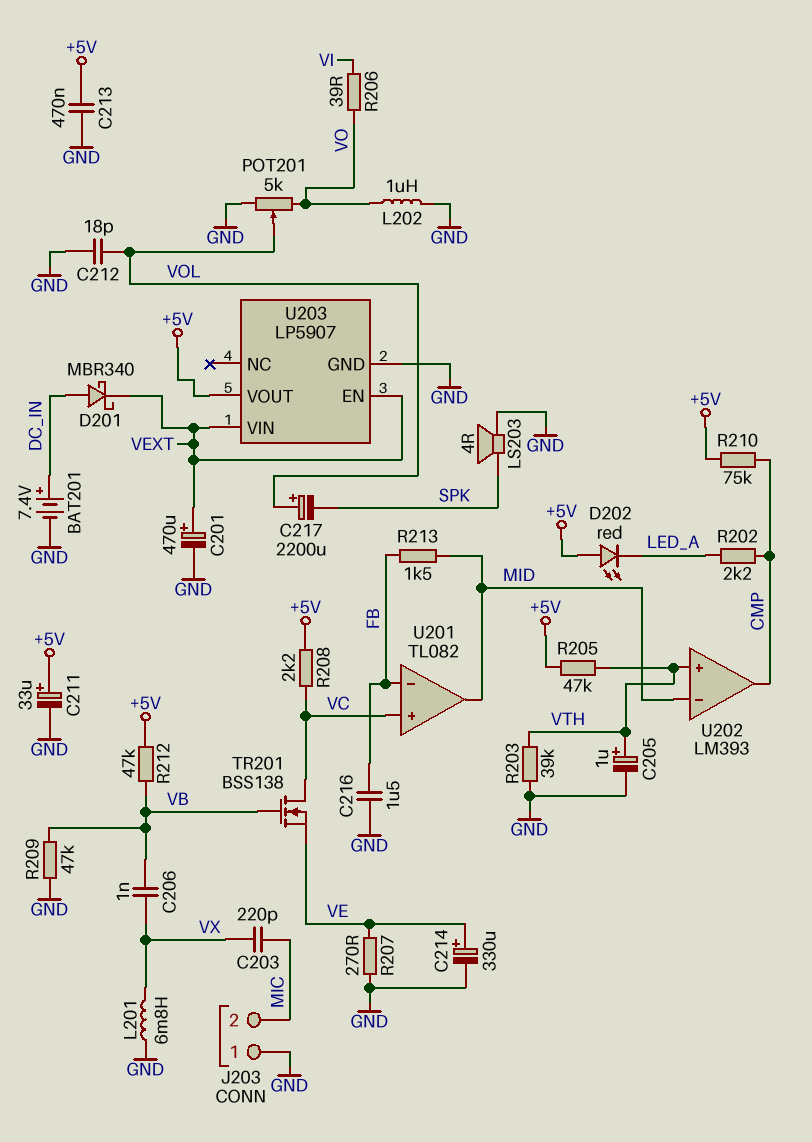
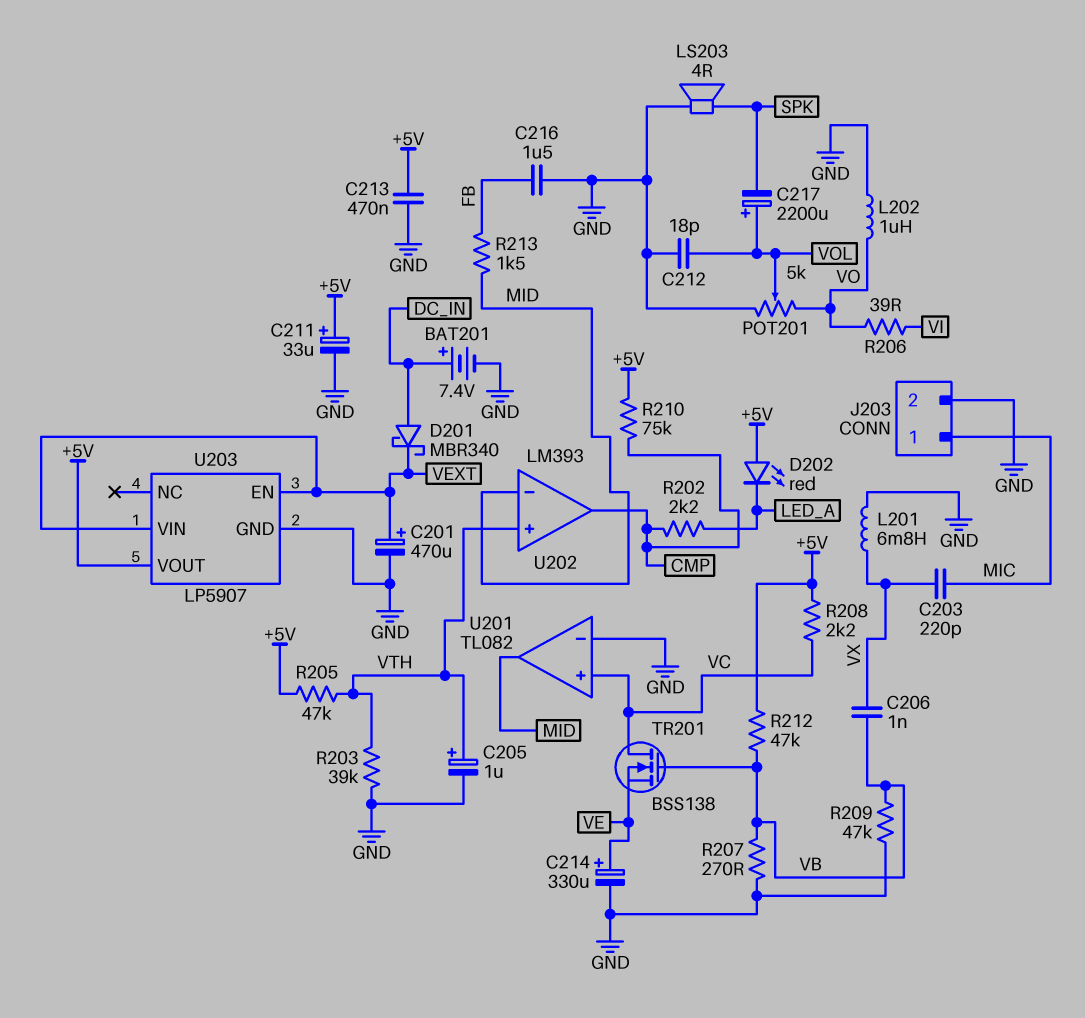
J203 pin 1: GND -> MIC
J203 pin 2: MIC -> GND
R207: 270 (GND, VE) -> 270 (GND, VB)
U201 pin in-: FB -> GND

